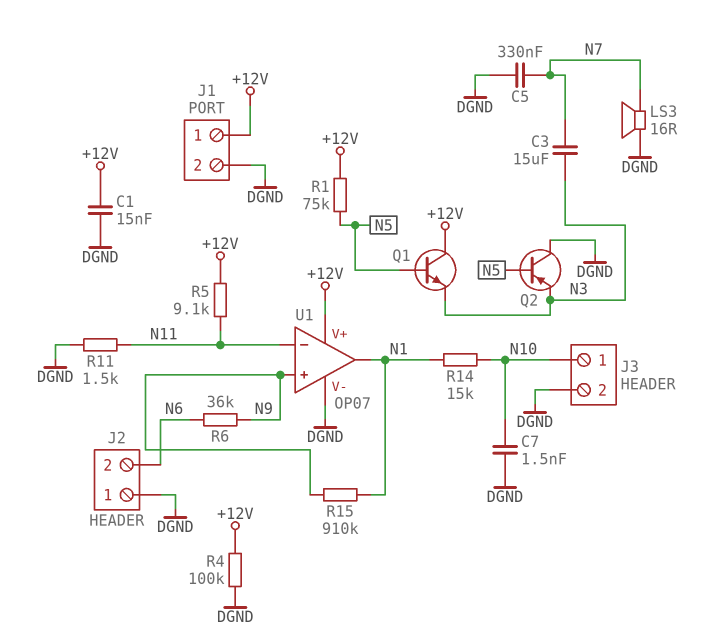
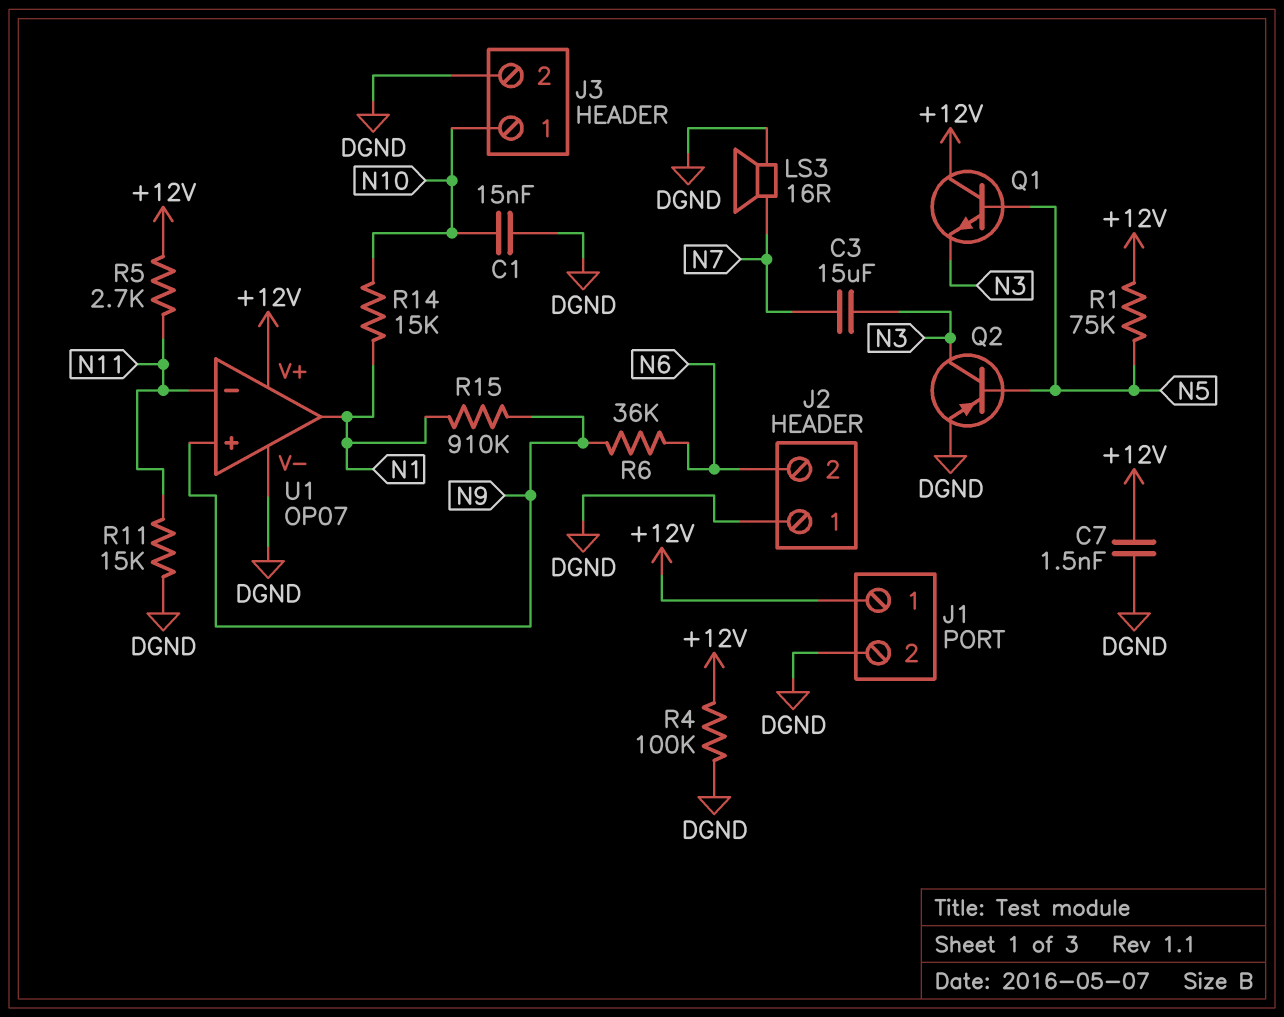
C1: 15nF (+12V, DGND) -> 15nF (DGND, N10)
C5: 330nF (DGND, N7) -> none
C7: 1.5nF (DGND, N10) -> 1.5nF (+12V, DGND)
Q2: PNP (B N5, C DGND, E N3) -> PNP (B N5, C N3, E DGND)
R5: 9.1k (+12V, N11) -> 2.7k (+12V, N11)
R11: 1.5k (DGND, N11) -> 15k (DGND, N11)

